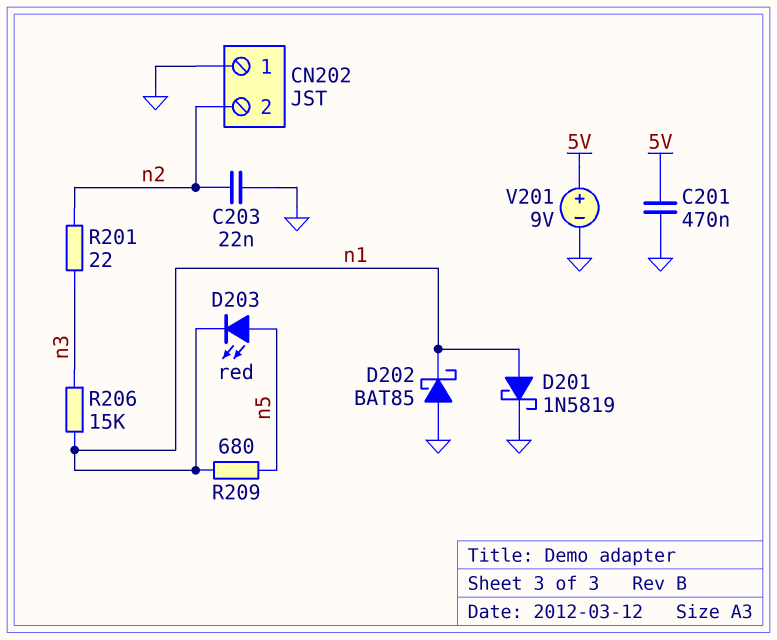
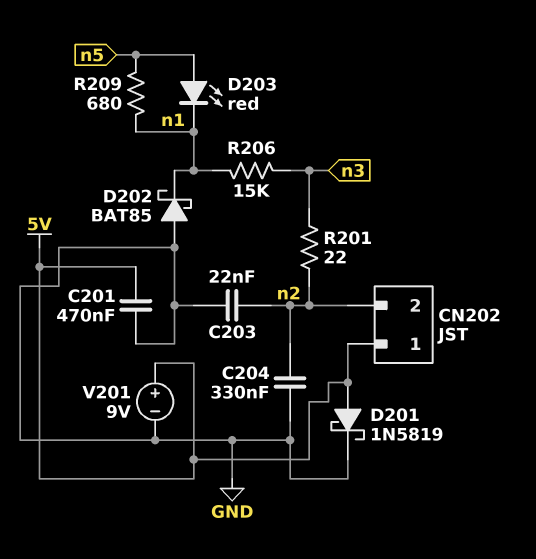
C204: none -> 330nF (GND, n2)
CN202 pin 1: GND -> 5V
D201: schottky 1N5819 (A n1, K GND) -> schottky 1N5819 (A 5V, K GND)

